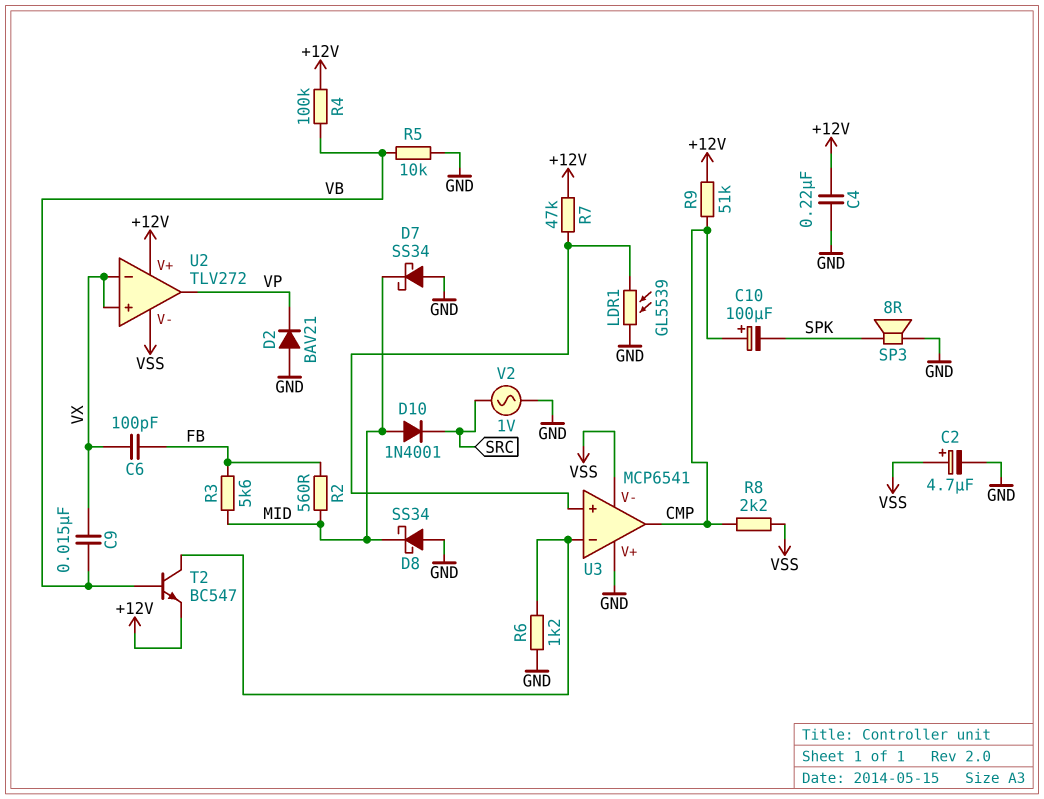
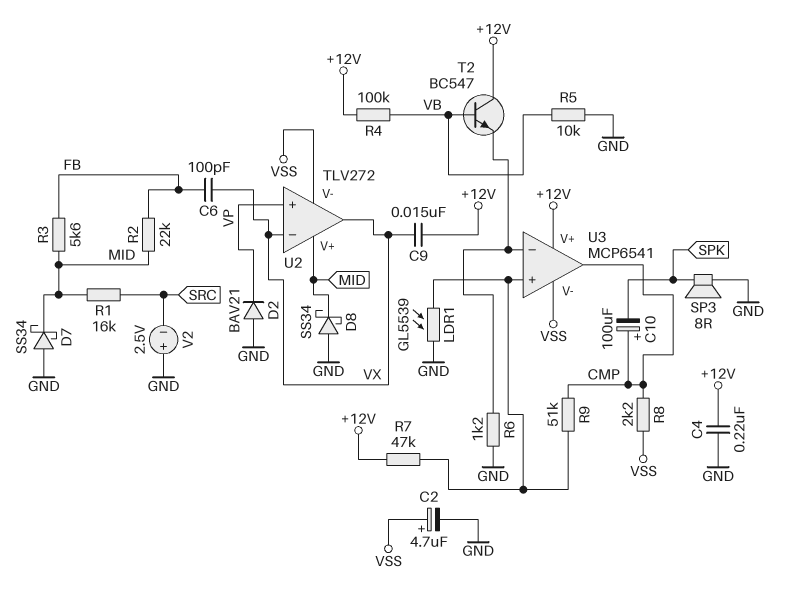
C9: 15nF (VB, VX) -> 15nF (+12V, VX)
D10: diode 1N4001 (A MID, K SRC) -> none
R1: none -> 16k (MID, SRC)
R2: 560 (FB, MID) -> 22k (FB, MID)
R9: 51k (+12V, CMP) -> 51k (CMP, U3/in+)
T2: NPN BC547 (B VB, C U3/in-, E +12V) -> NPN BC547 (B VB, C +12V, E U3/in-)
U2 pin V+: +12V -> MID
U2 pin in+: VX -> VP
U2 pin out: VP -> VX
U3 pin V+: GND -> +12V
V2: AC 1V (GND, SRC) -> 2.5V (plus GND, minus SRC)

